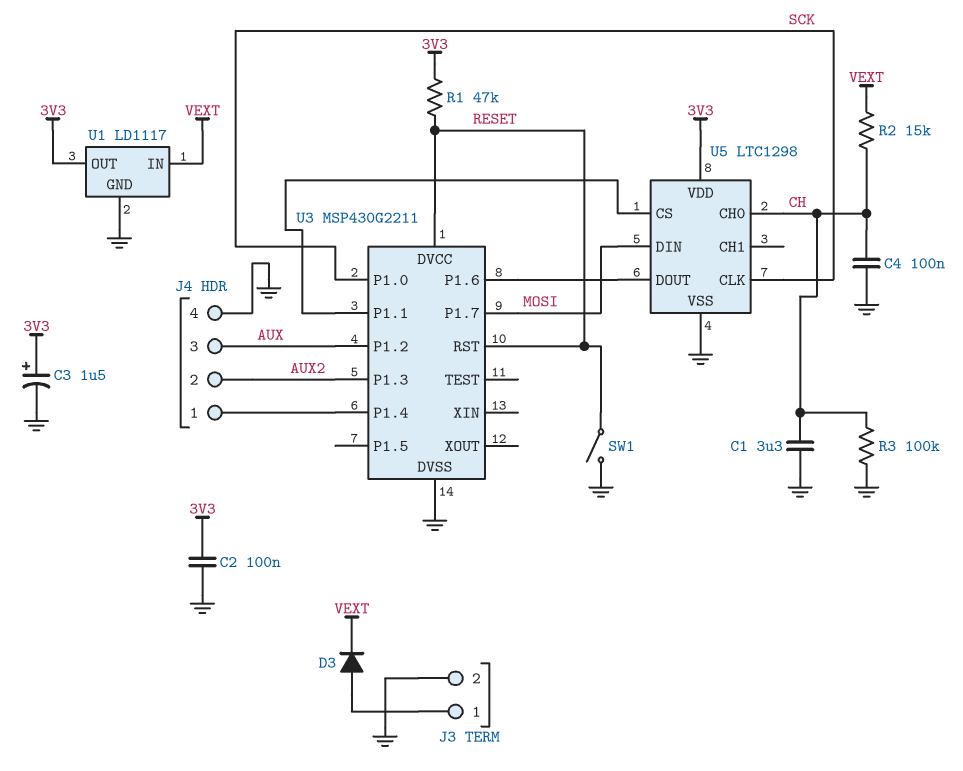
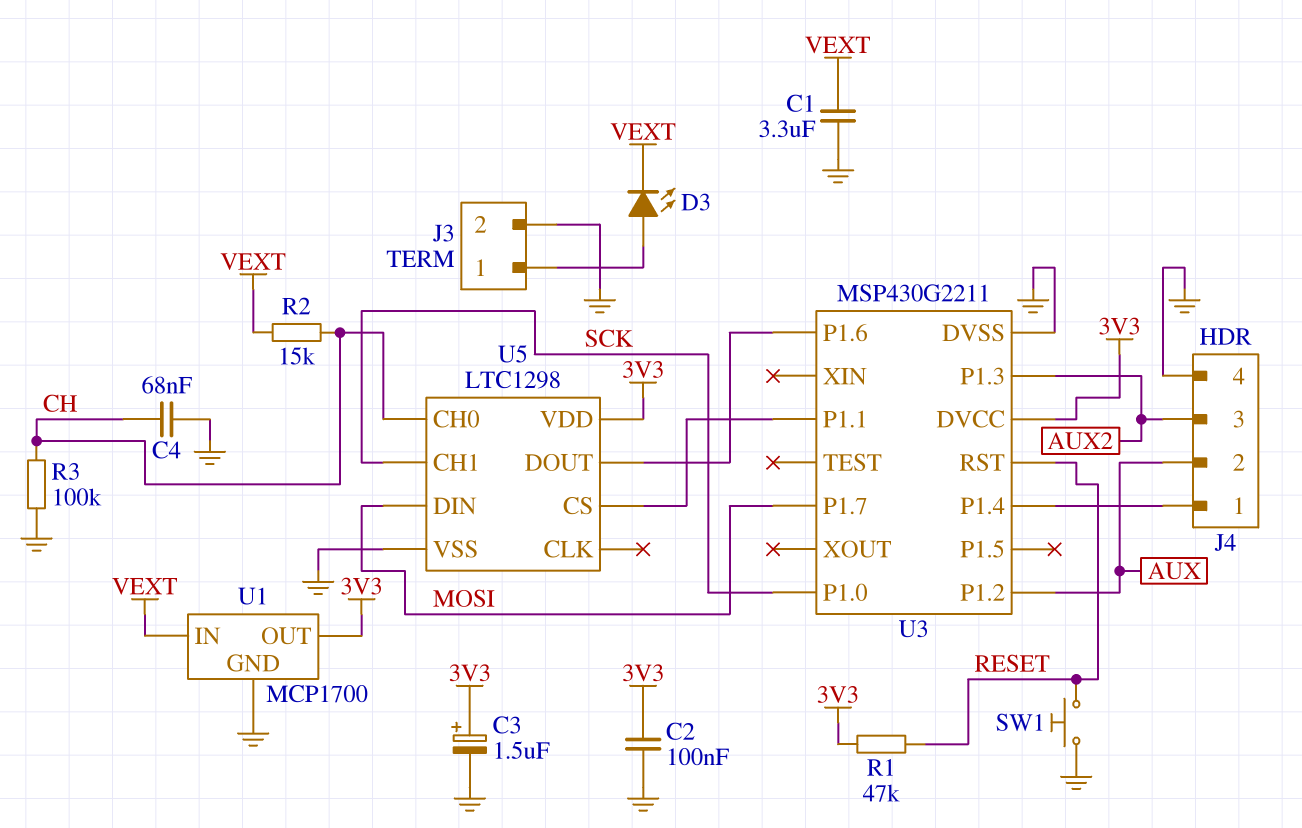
C1: 3.3uF (CH, GND) -> 3.3uF (GND, VEXT)
C4: 100nF (CH, GND) -> 68nF (CH, GND)
D3: diode (A J3/1, K VEXT) -> LED (A J3/1, K VEXT)
J4 pin 2: AUX2 -> AUX
J4 pin 3: AUX -> AUX2
SW1: switch (GND, RESET) -> button (GND, RESET)
U1: LD1117 -> MCP1700
U3 pin DVCC: RESET -> 3V3
U5 pin CH1: none -> SCK
U5 pin CLK: SCK -> none

